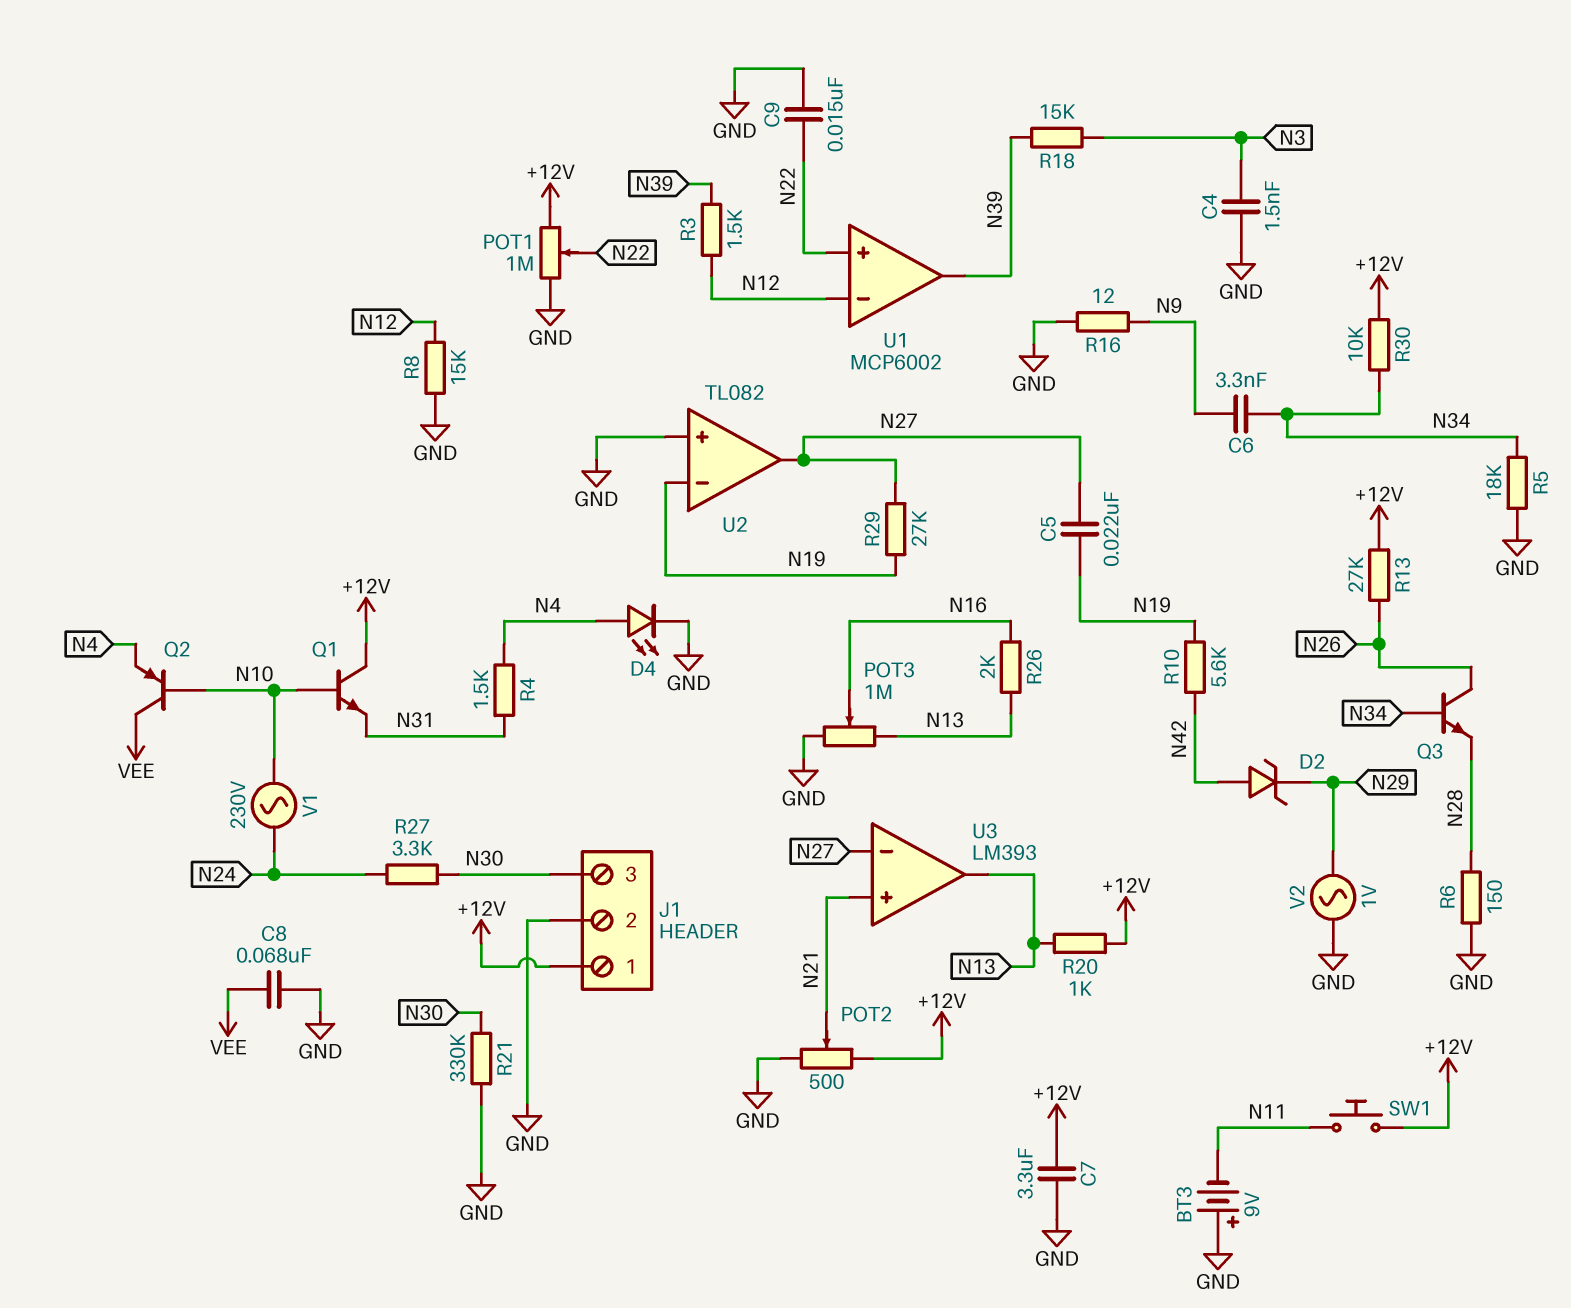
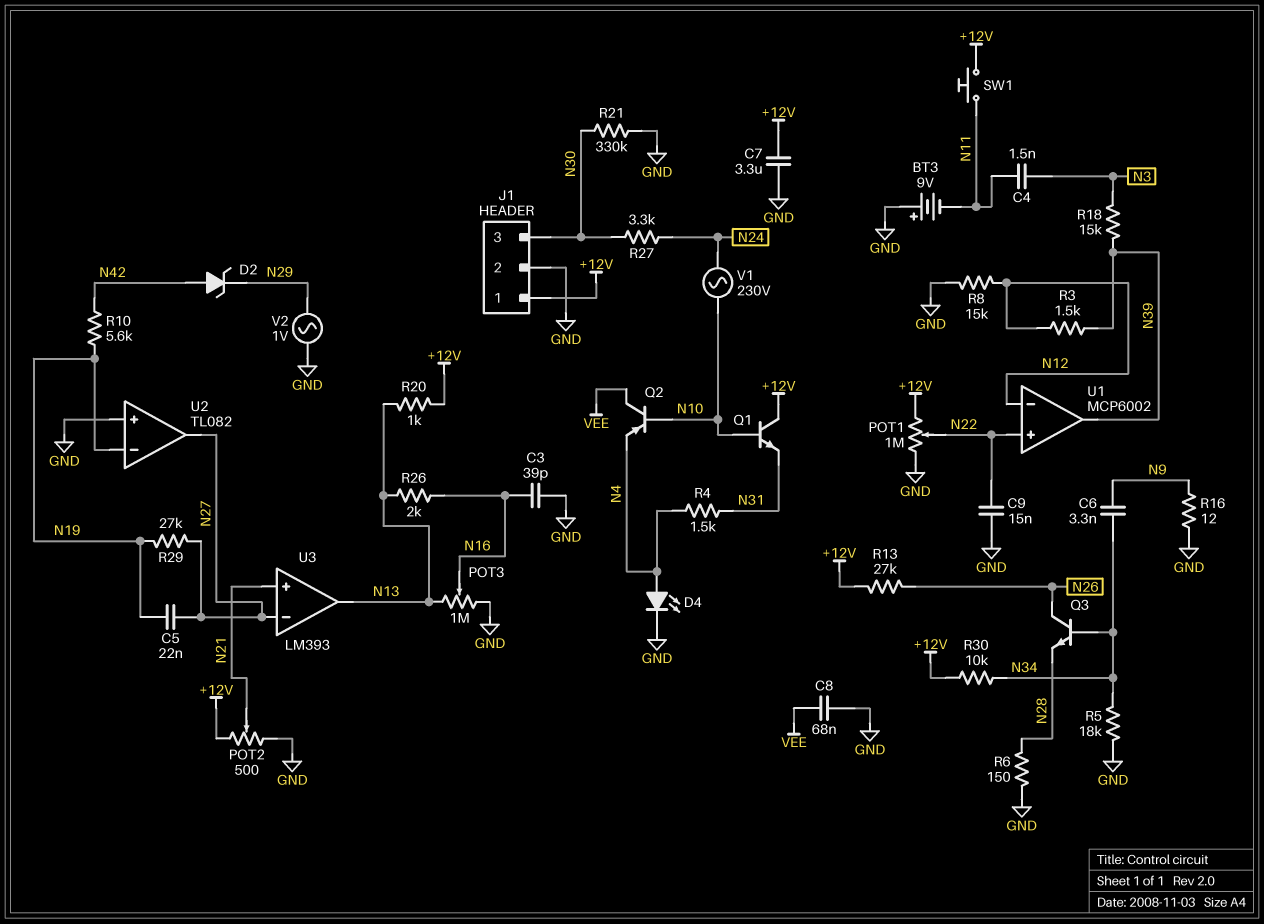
C3: none -> 39pF (GND, N16)
C4: 1.5nF (GND, N3) -> 1.5nF (N3, N11)

